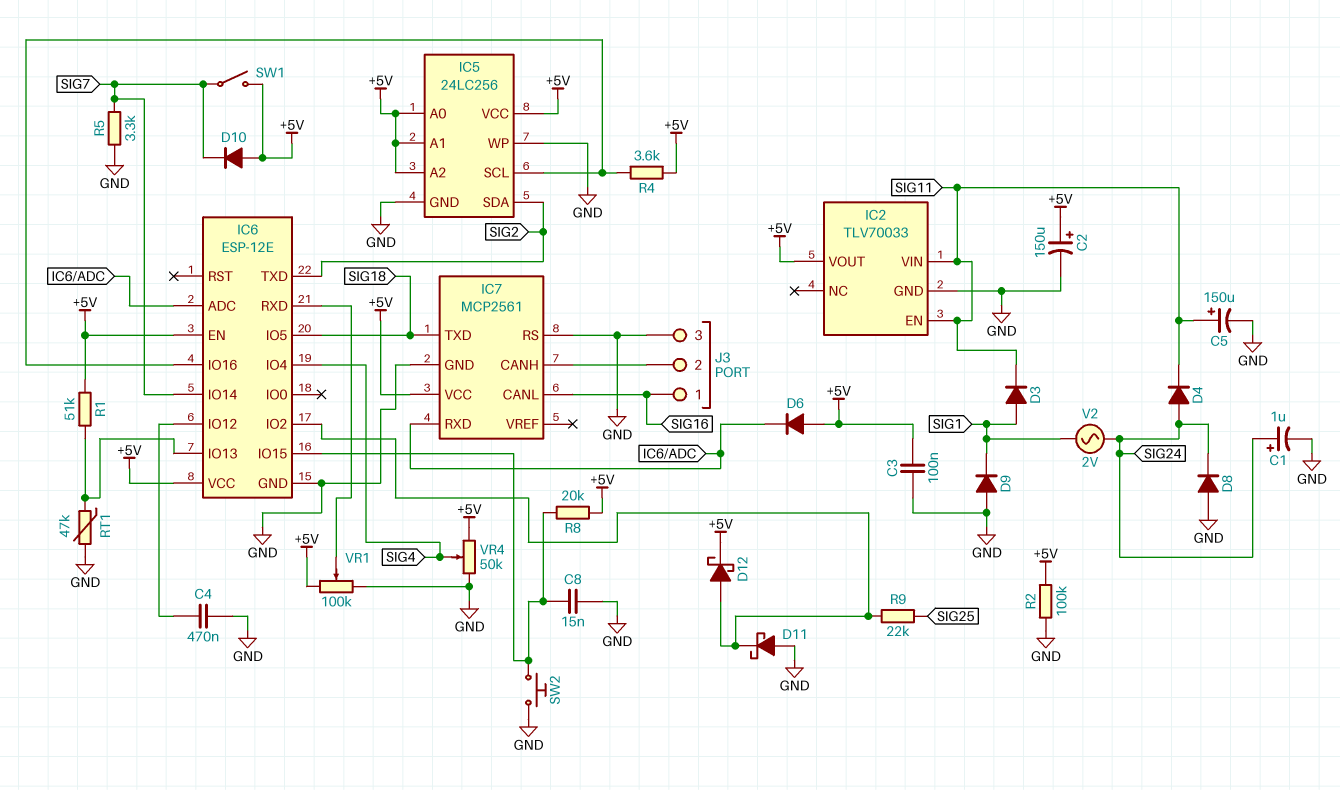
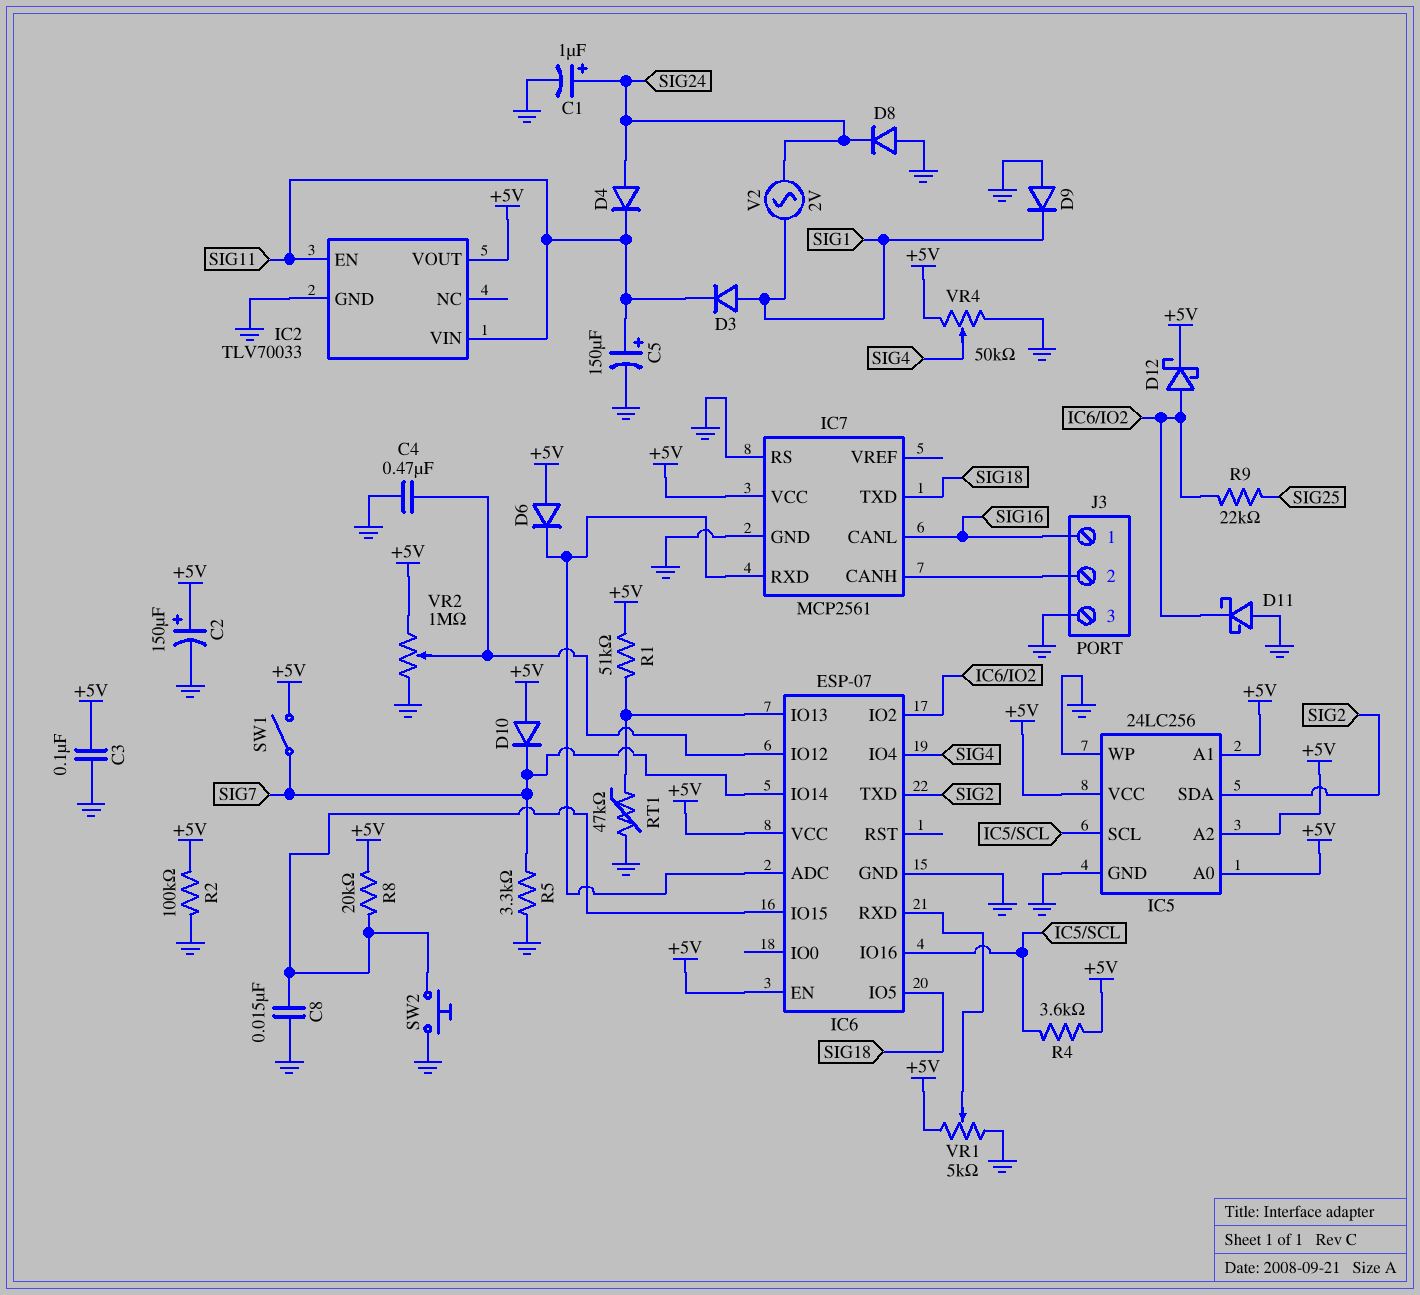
IC6: ESP-12E -> ESP-07
VR1: 100k (+5V, GND, wiper IC6/RXD) -> 5k (+5V, GND, wiper IC6/RXD)
VR2: none -> 1M (+5V, GND, wiper IC6/IO12)

